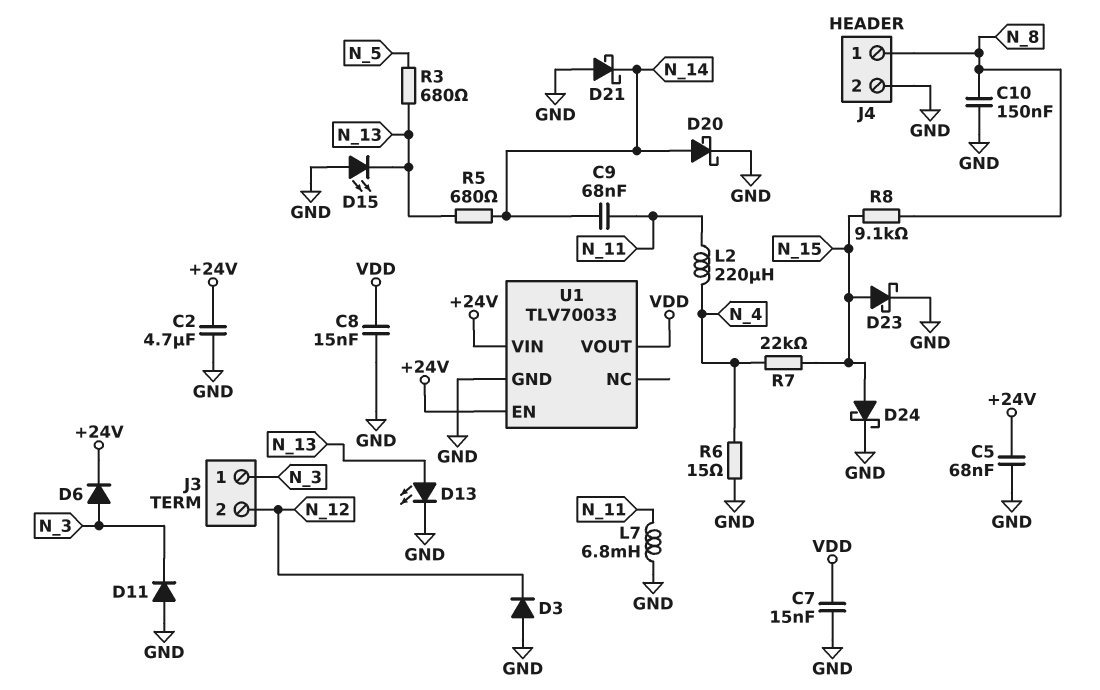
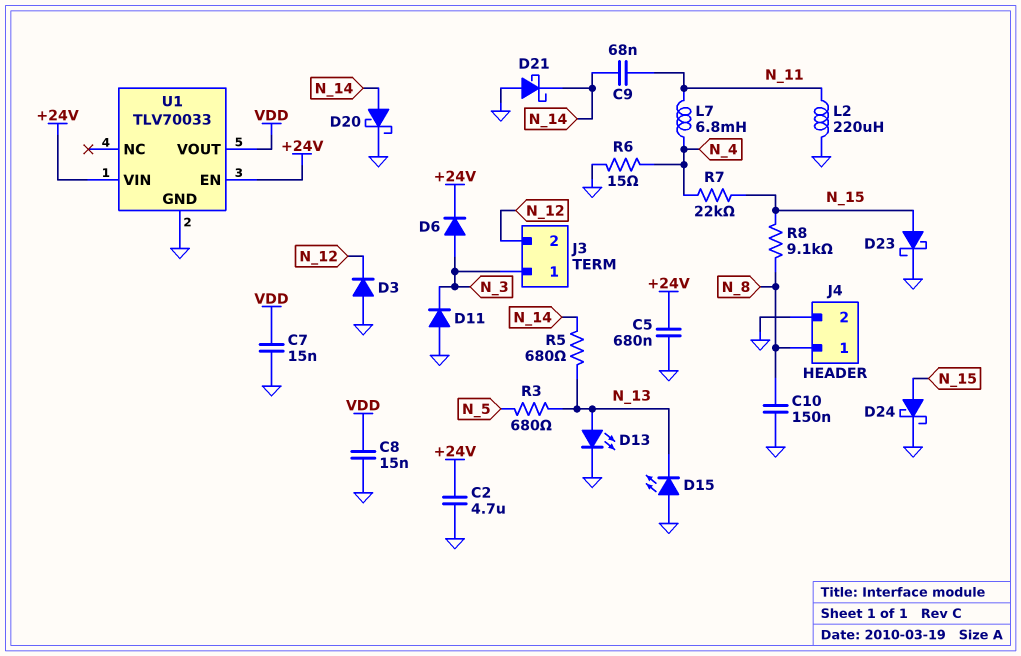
C5: 68nF (+24V, GND) -> 680nF (+24V, GND)
L2: 220uH (N_4, N_11) -> 220uH (GND, N_11)
L7: 6.8mH (GND, N_11) -> 6.8mH (N_4, N_11)

